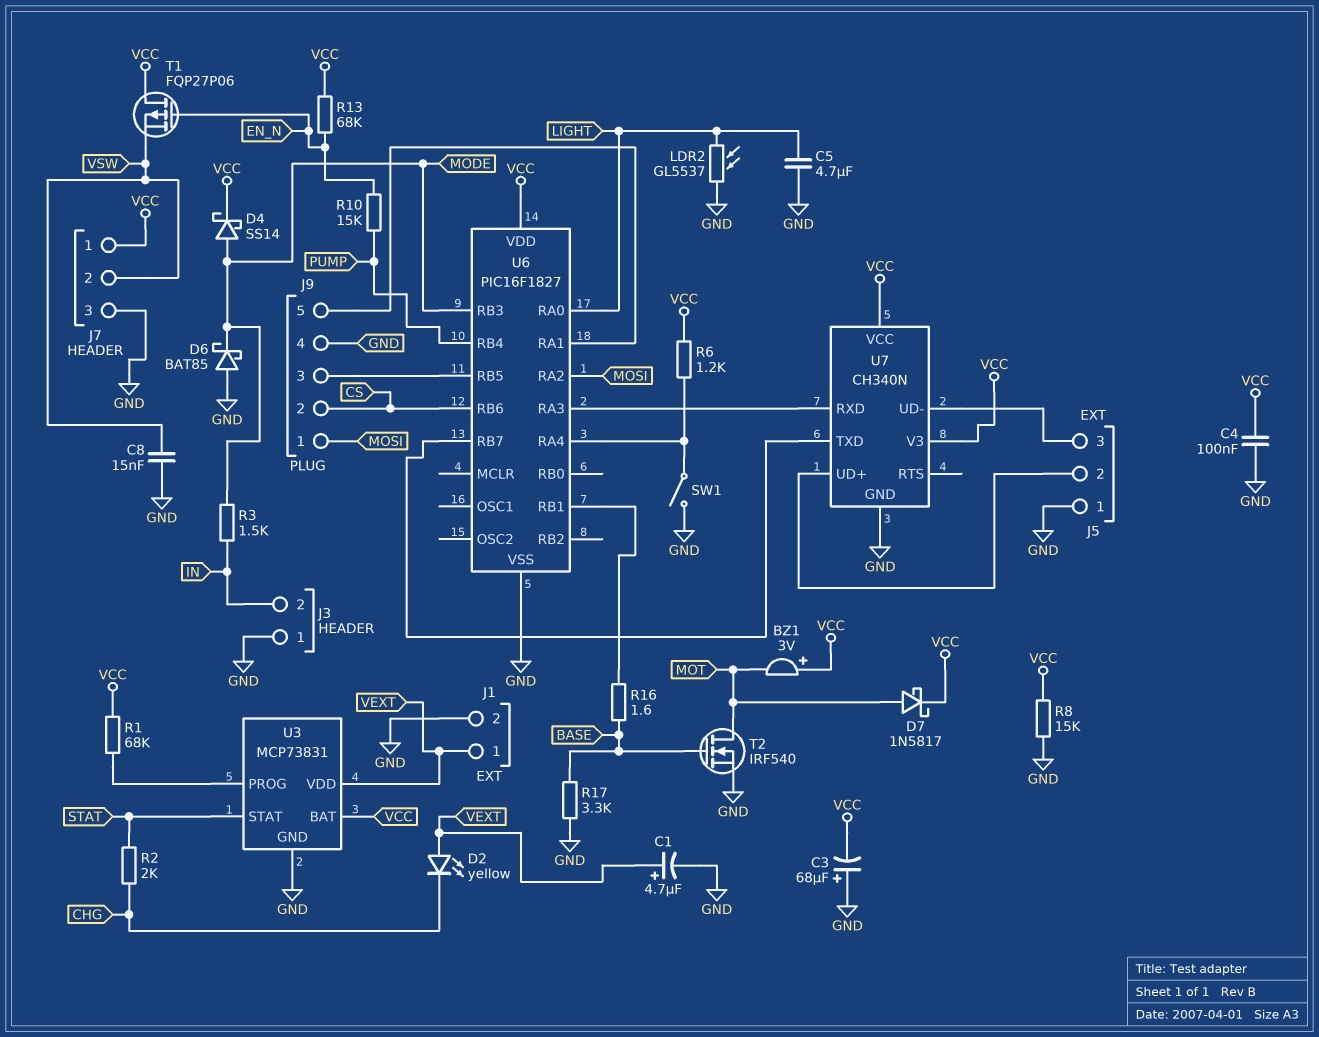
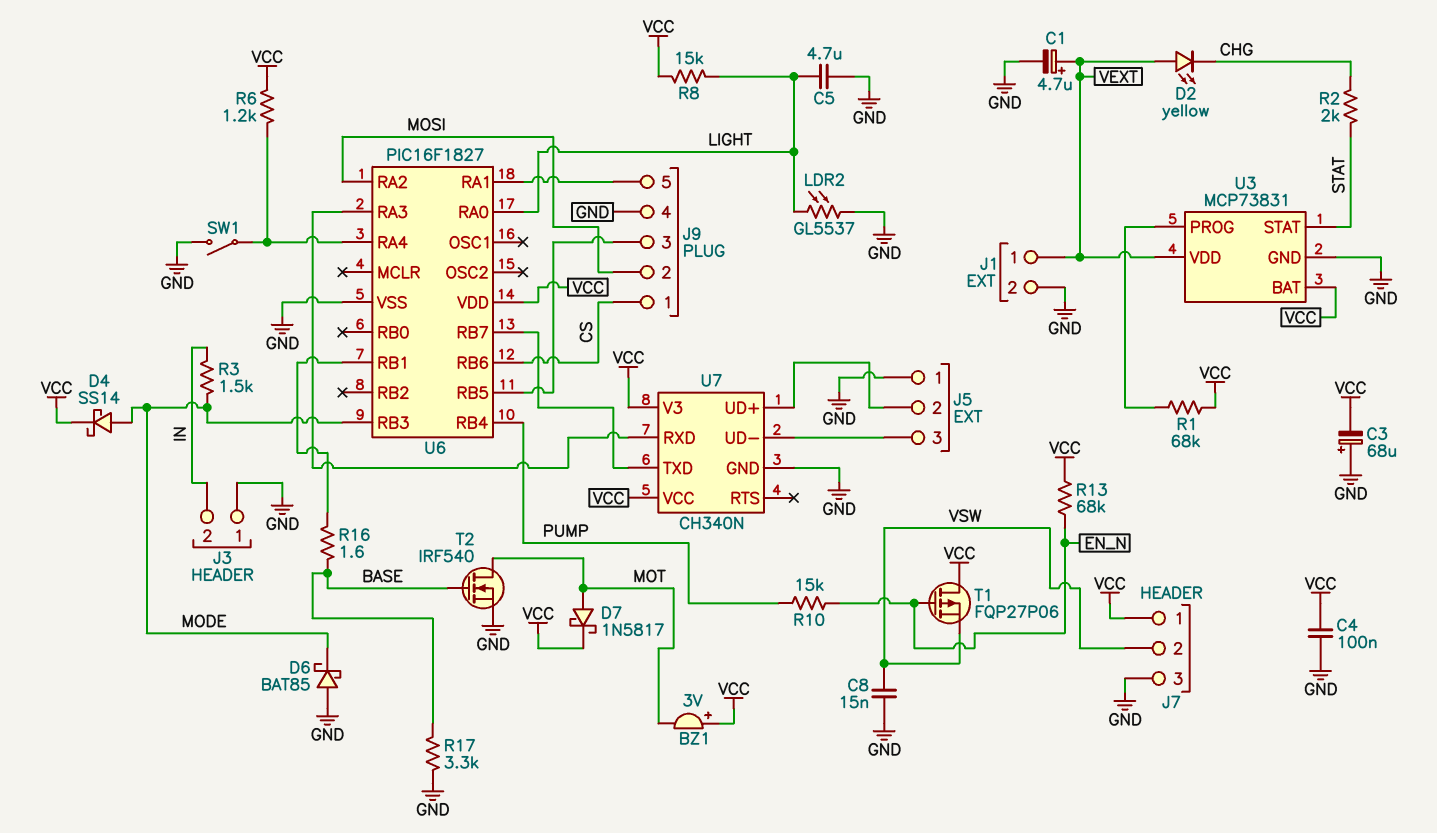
J9 pin 1: MOSI -> CS
J9 pin 2: CS -> MOSI
R8: 15k (GND, VCC) -> 15k (LIGHT, VCC)

